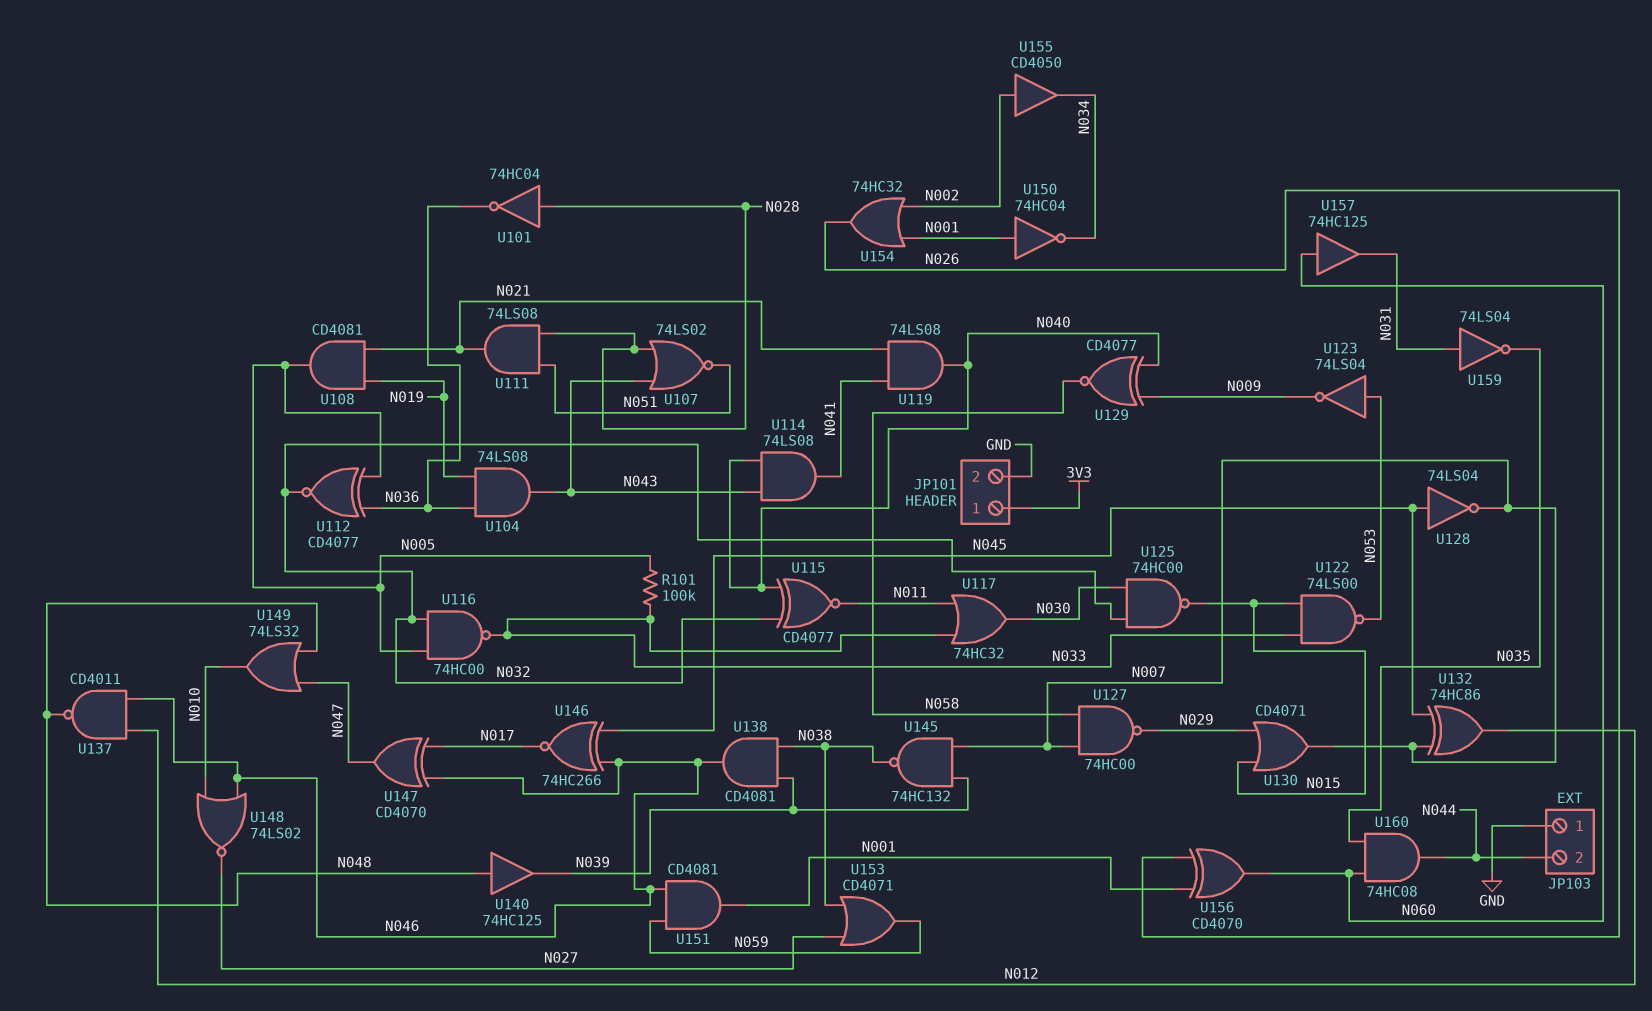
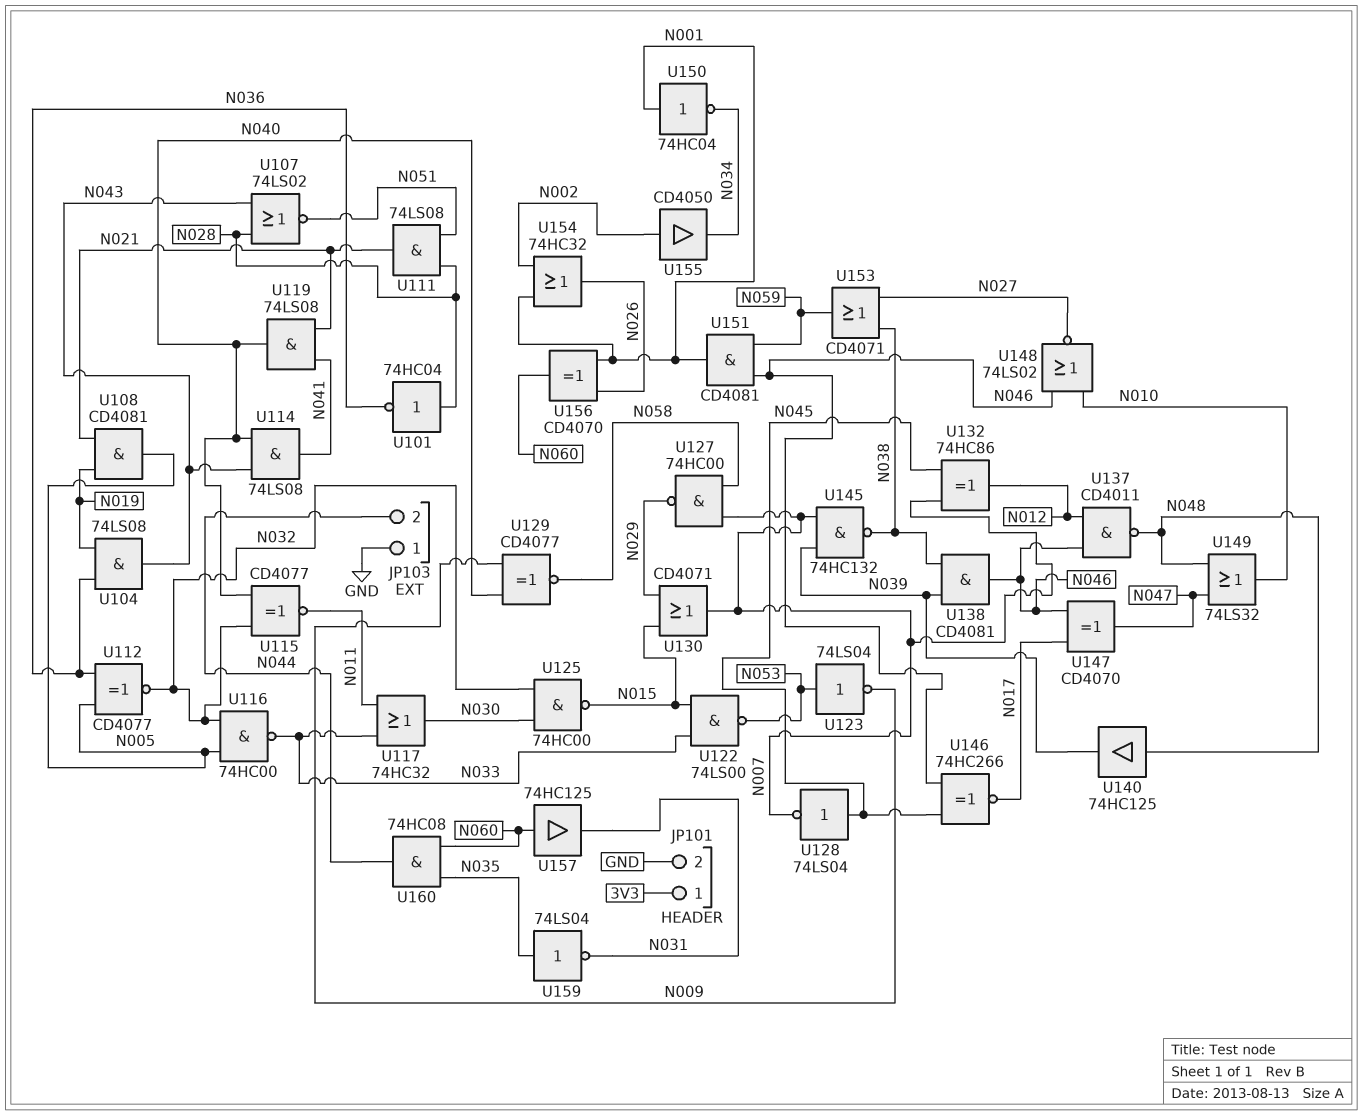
R101: 100k (N005, N033) -> none
U159: NOT 74LS04 (in N031, out N035) -> NOT 74LS04 (in N035, out N031)

